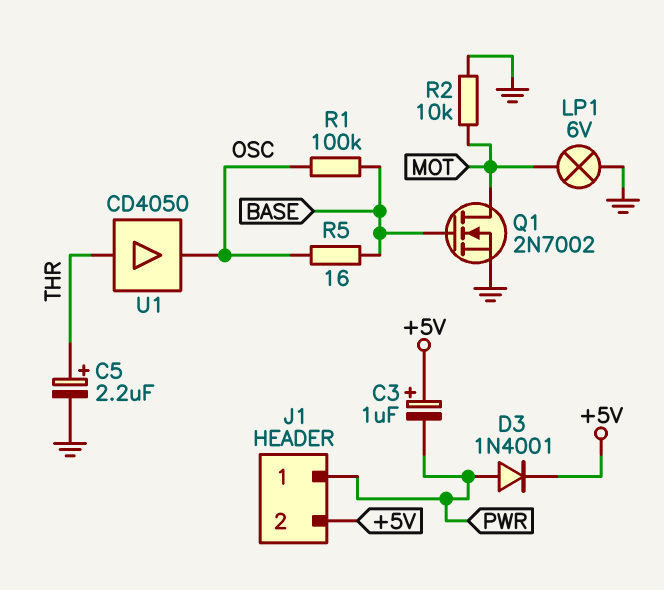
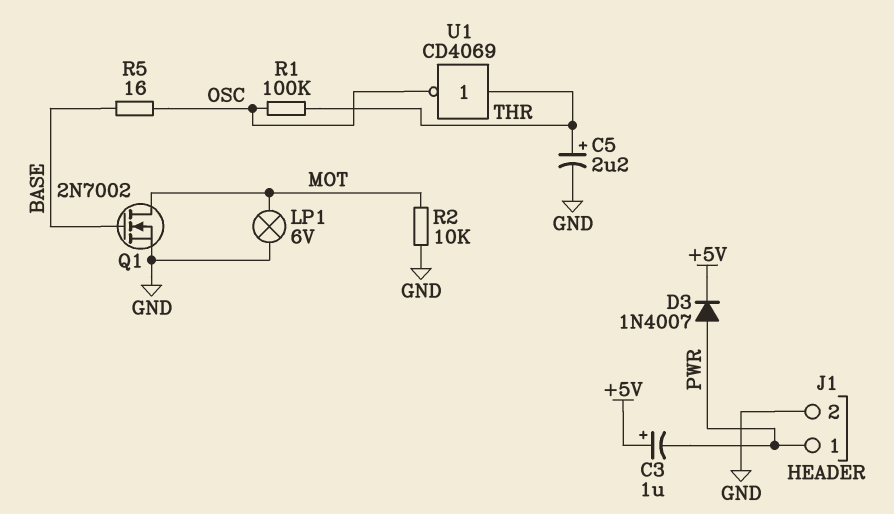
D3: diode 1N4001 (A PWR, K +5V) -> diode 1N4007 (A PWR, K +5V)
J1 pin 2: +5V -> GND
R1: 100k (BASE, OSC) -> 100k (OSC, THR)
U1: buffer CD4050 (in THR, out OSC) -> NOT CD4069 (in THR, out OSC)

